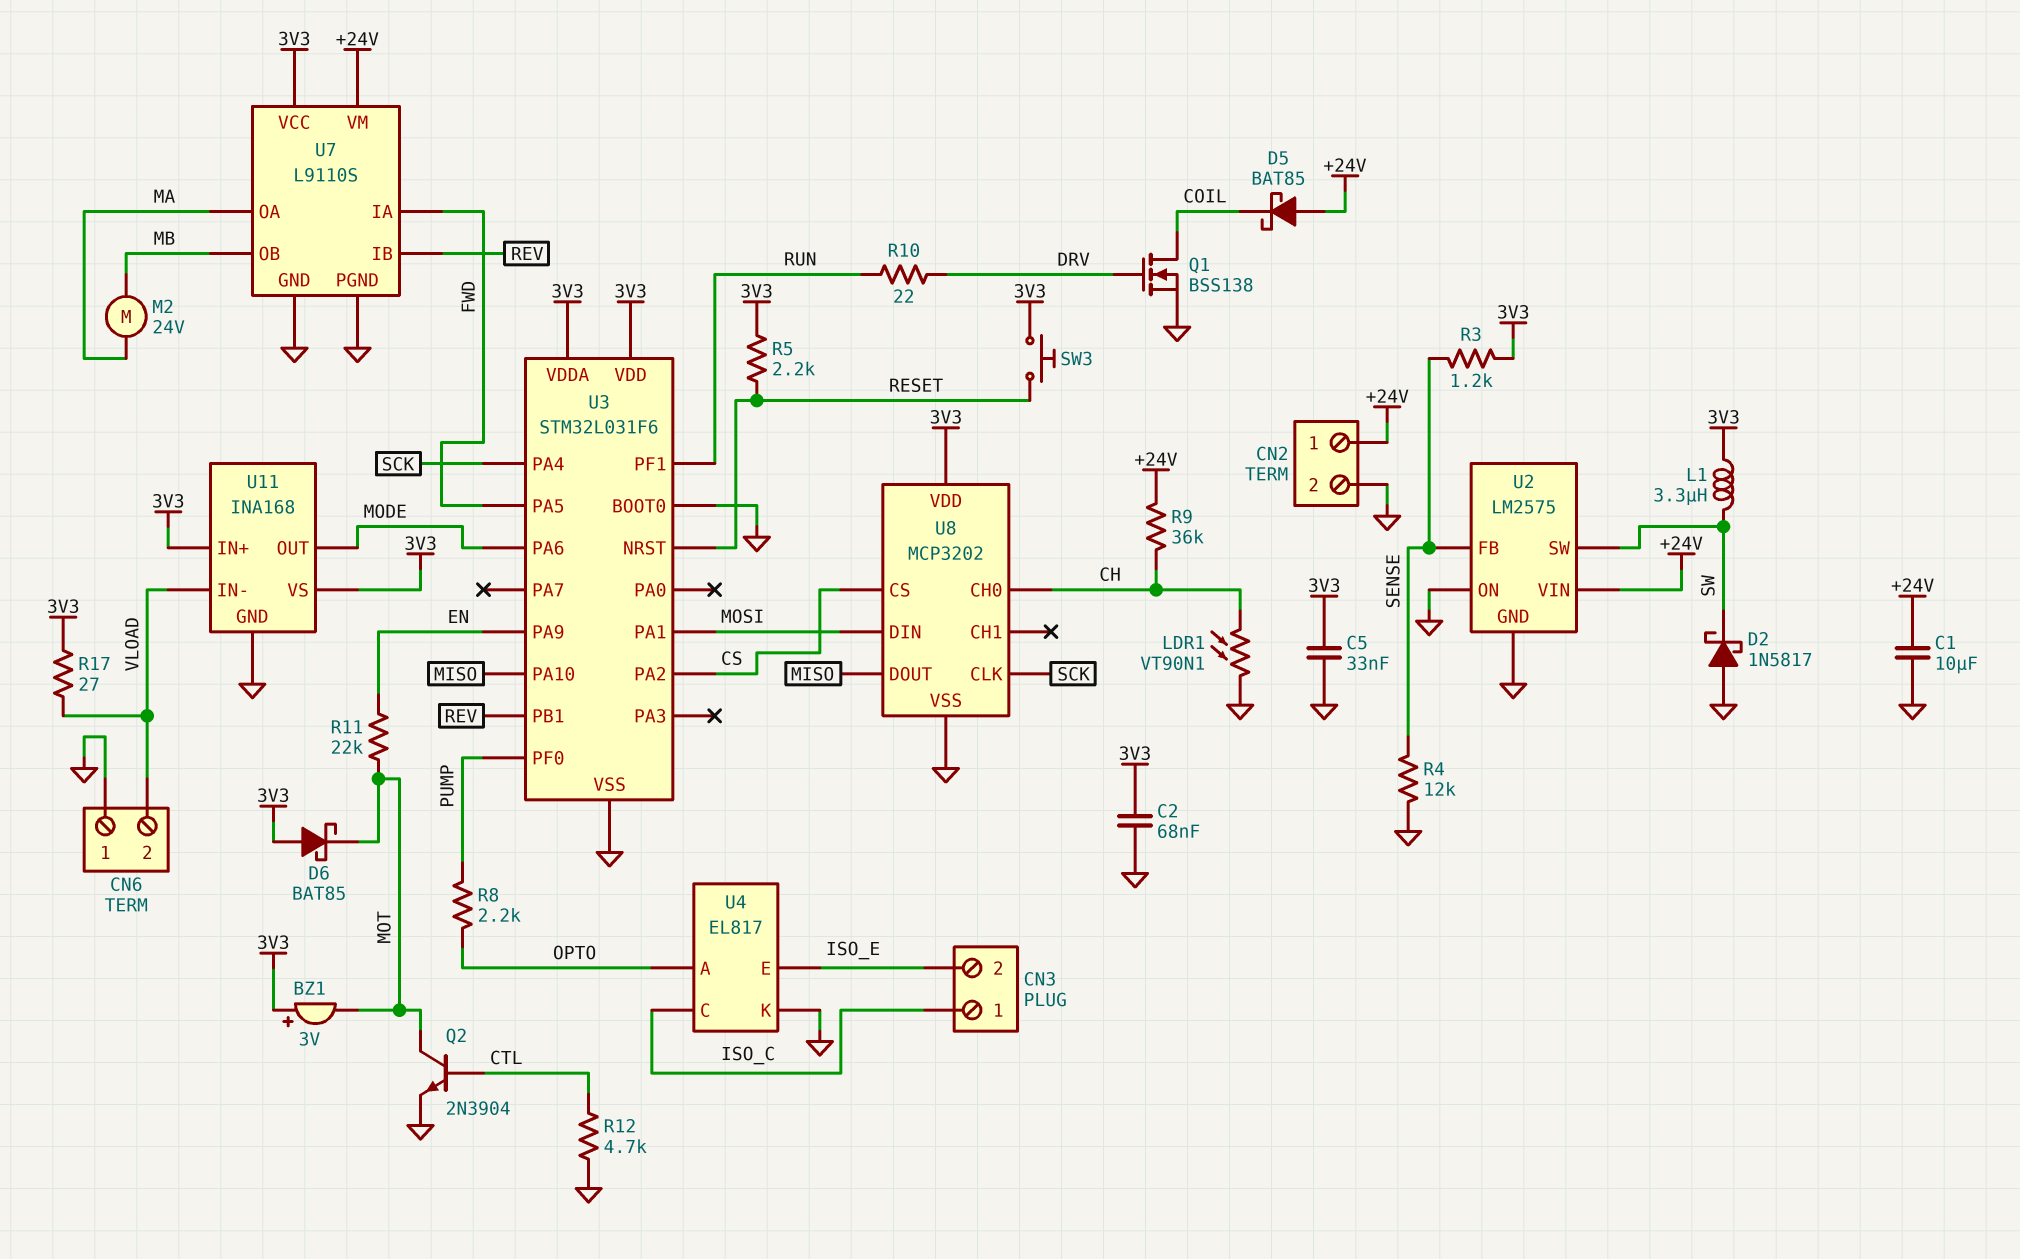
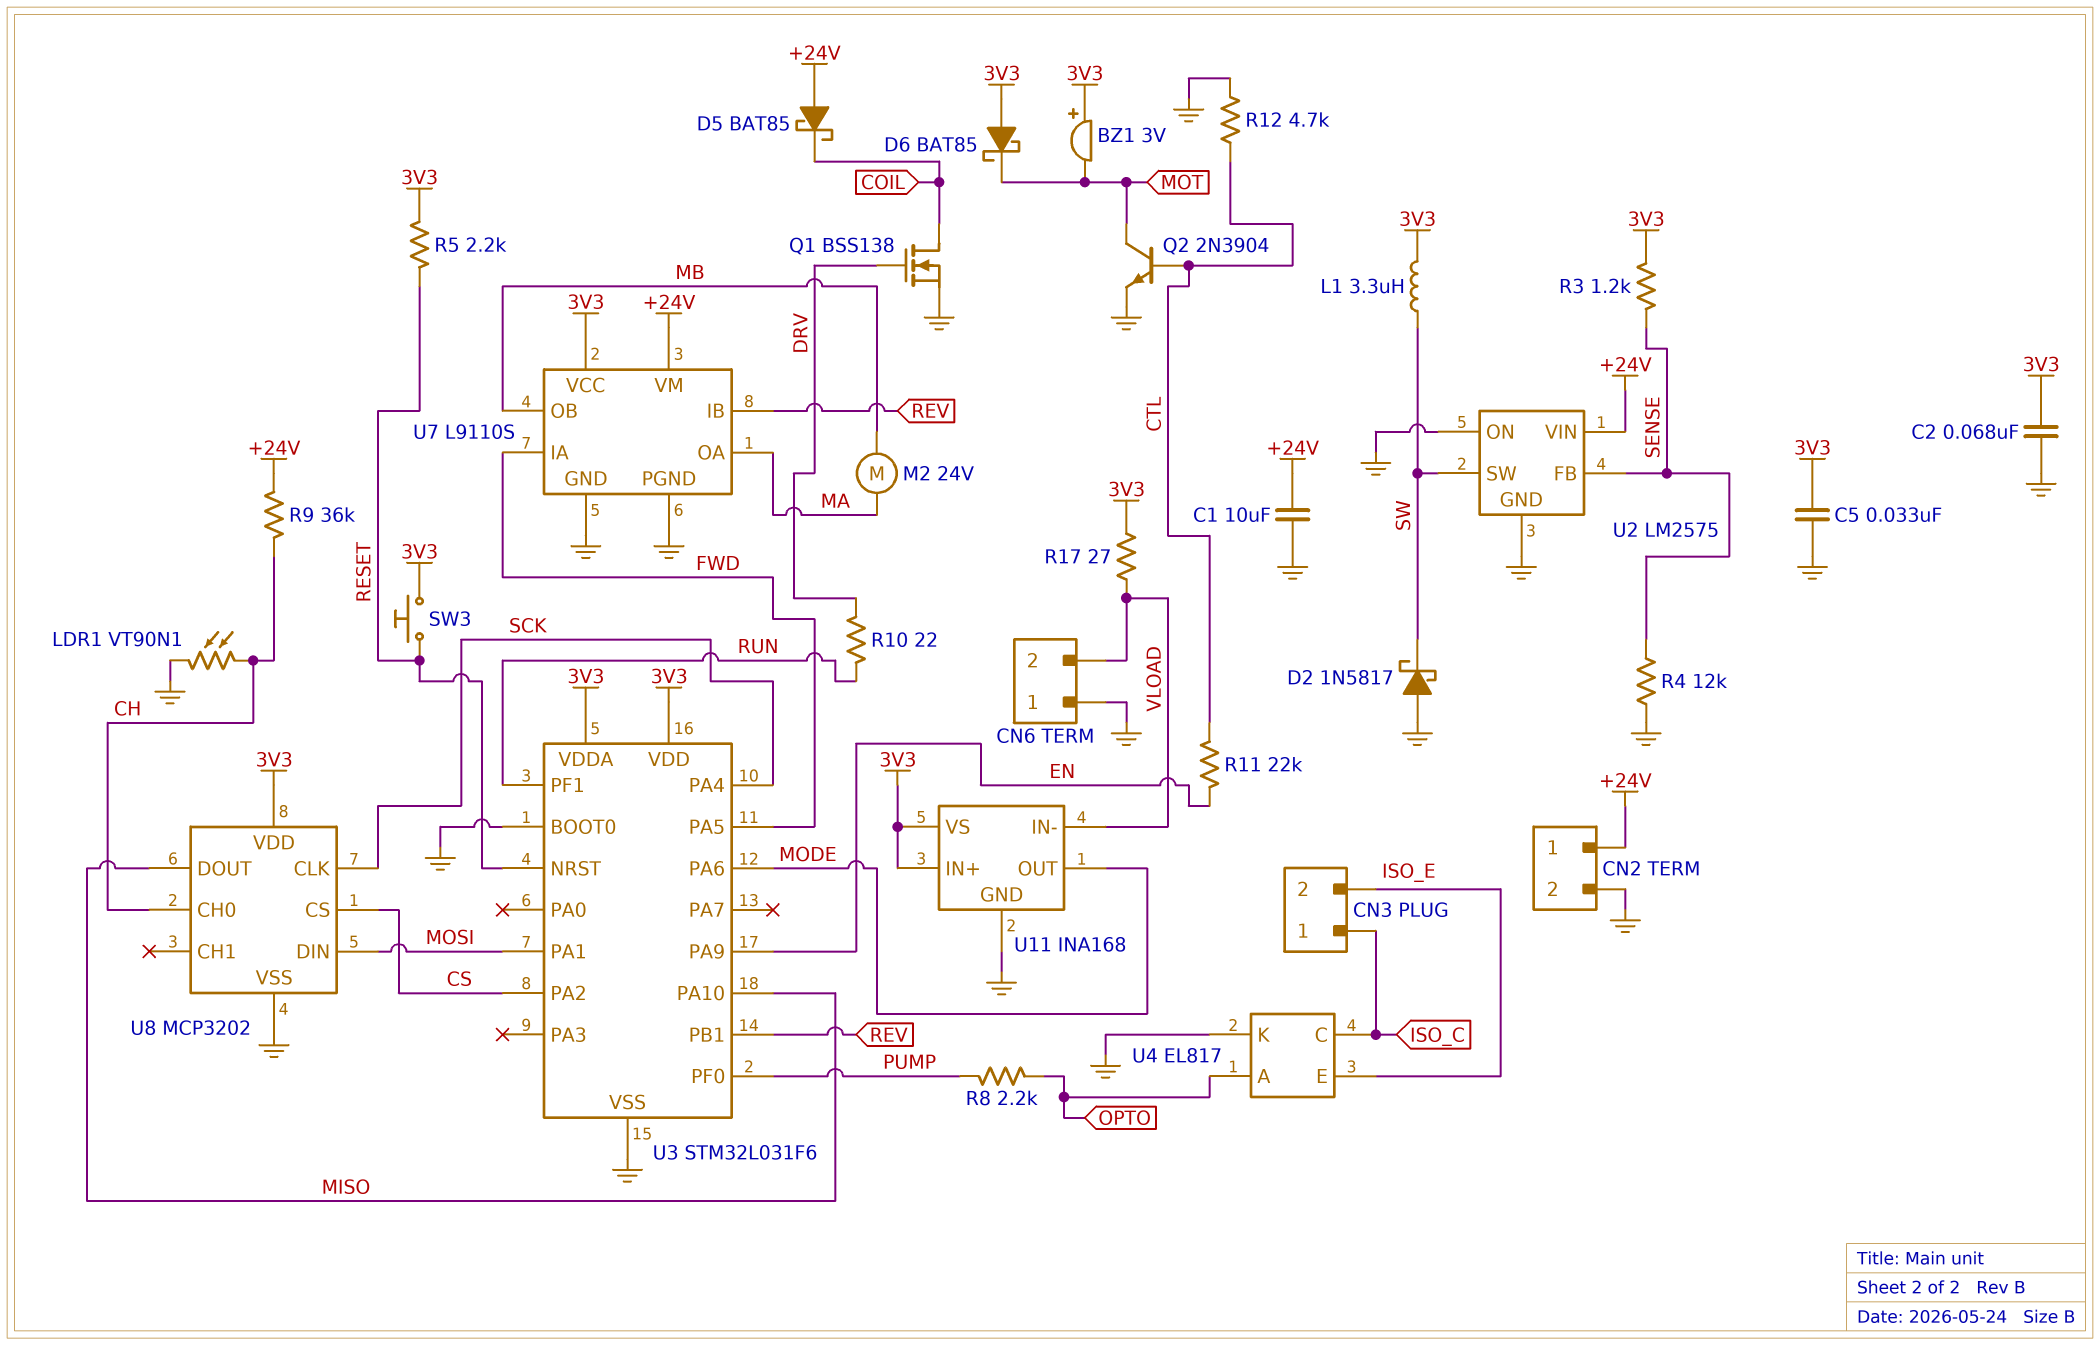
R11: 22k (EN, MOT) -> 22k (CTL, EN)

